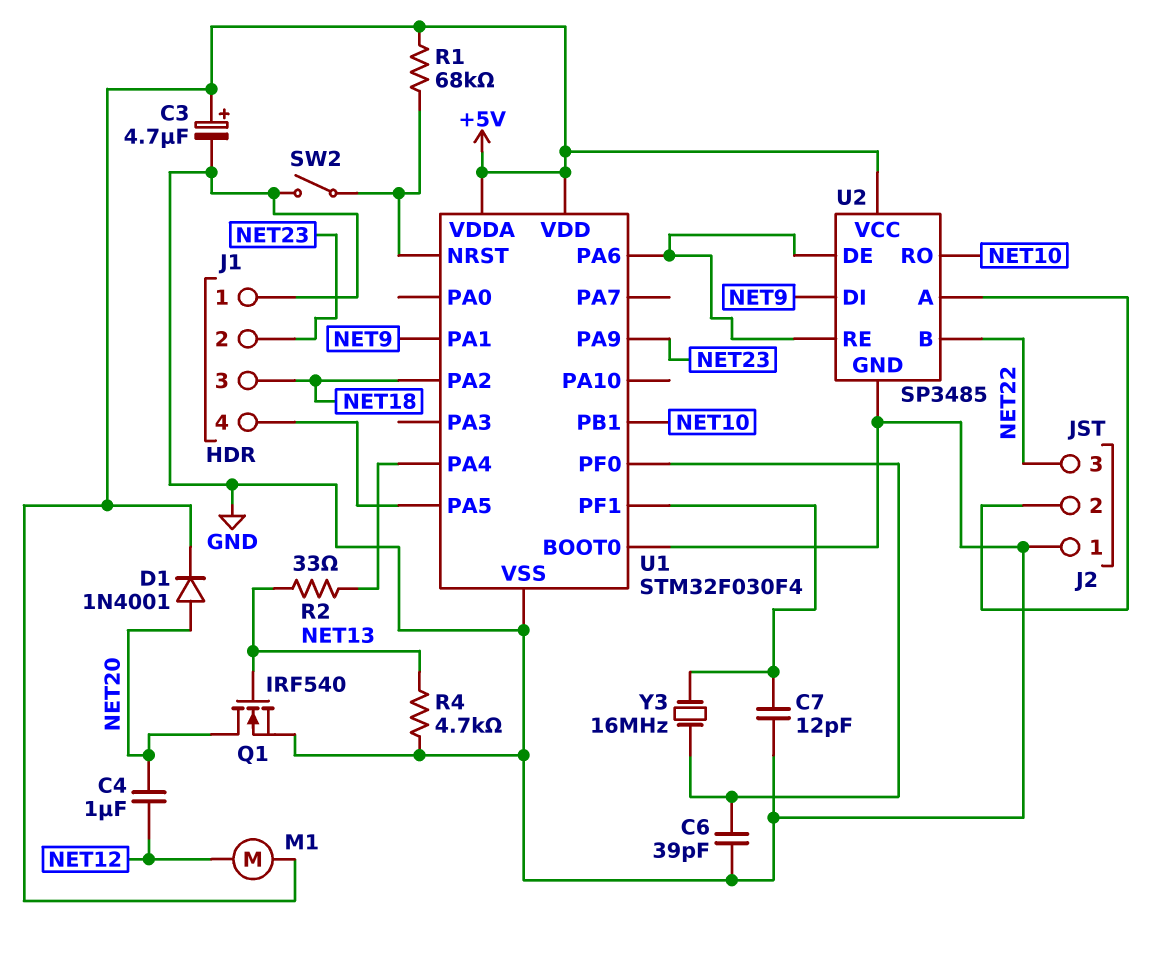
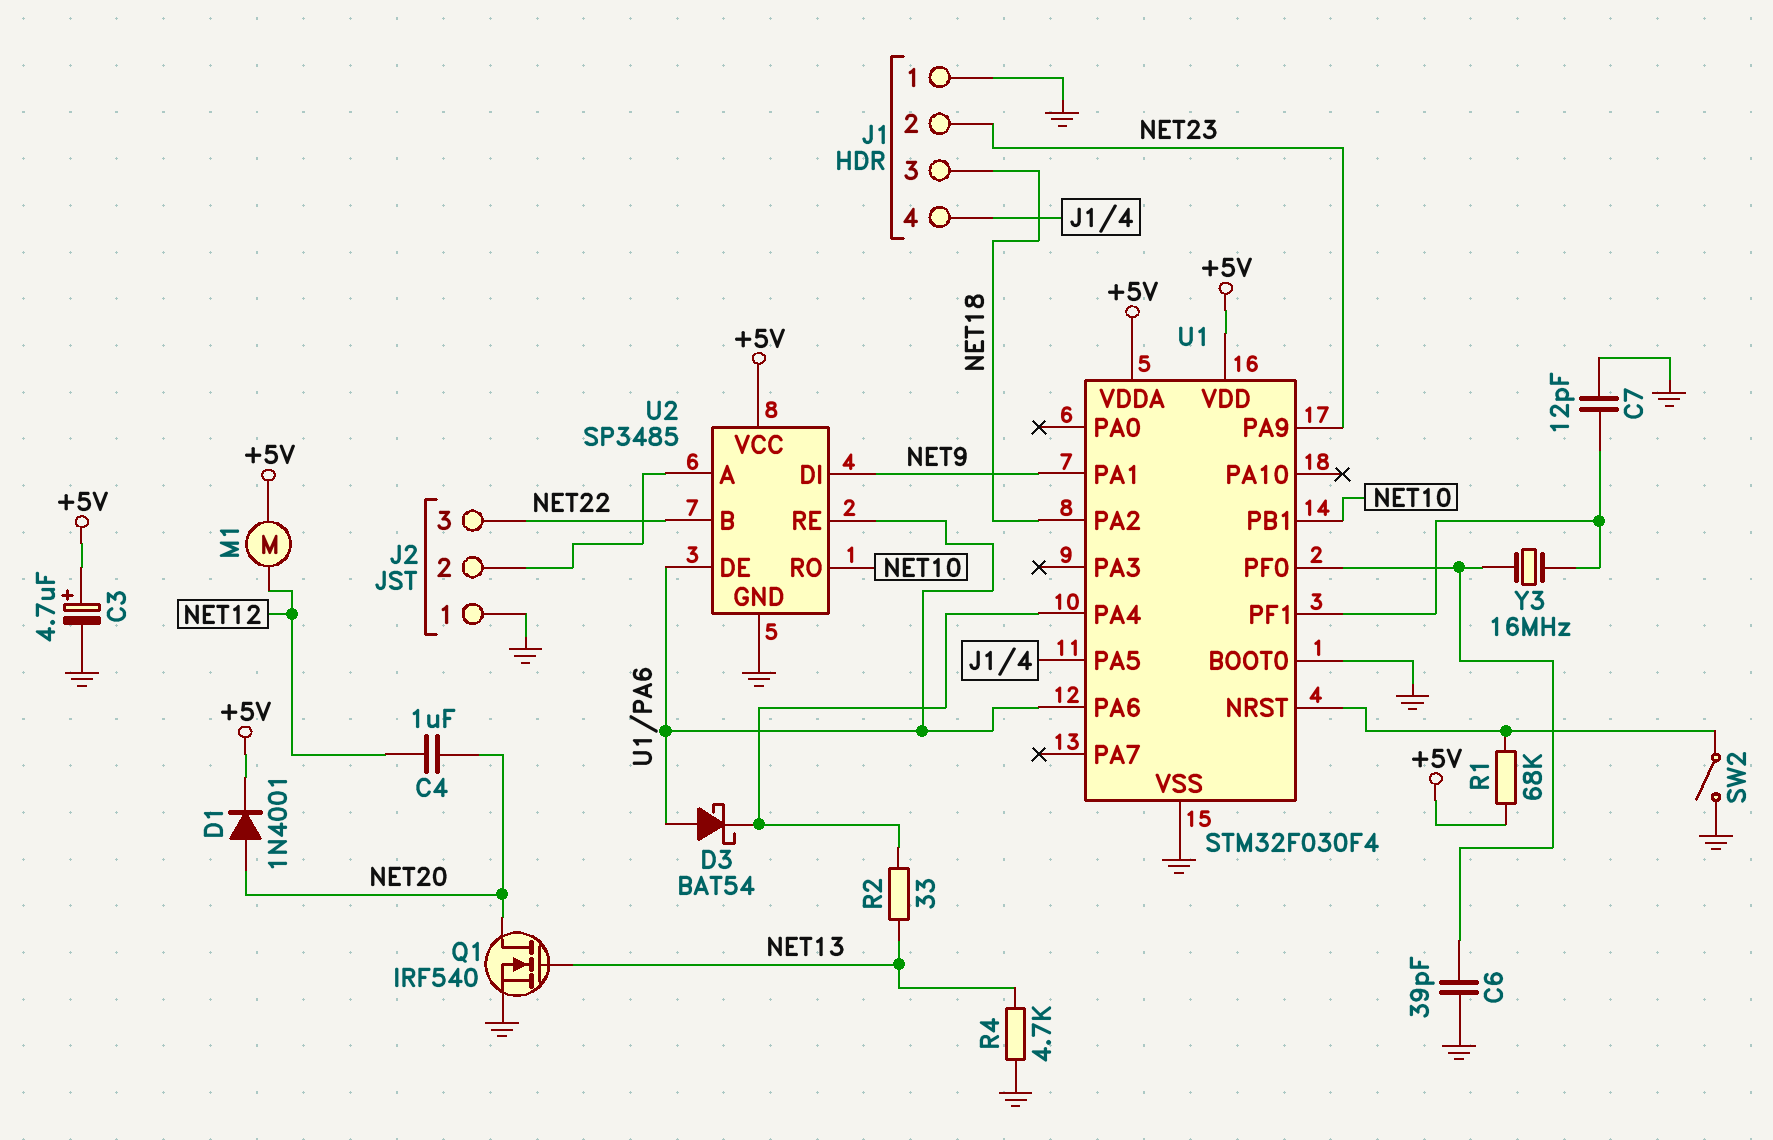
D3: none -> schottky BAT54 (A U1/PA6, K U1/PA4)

